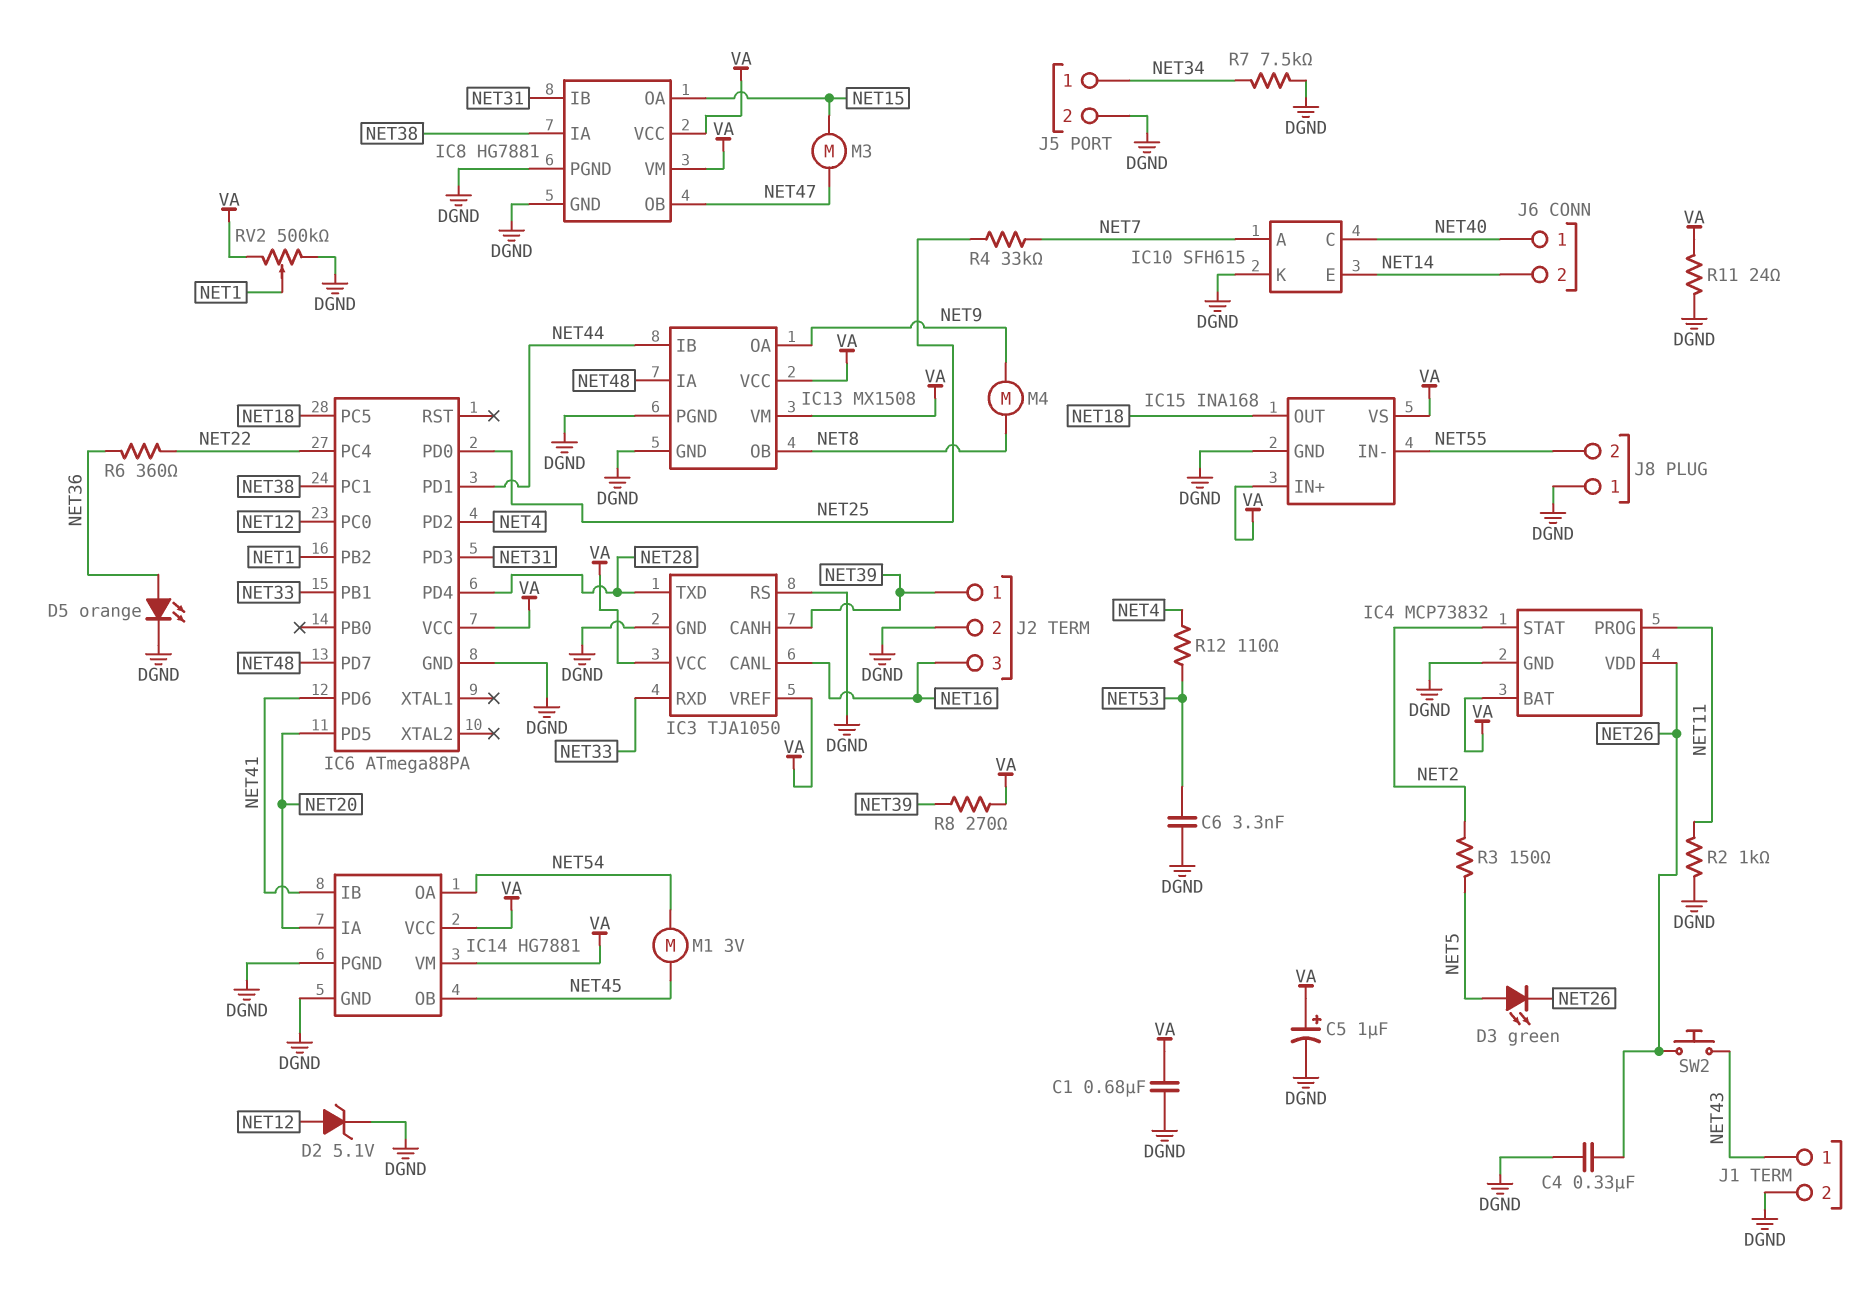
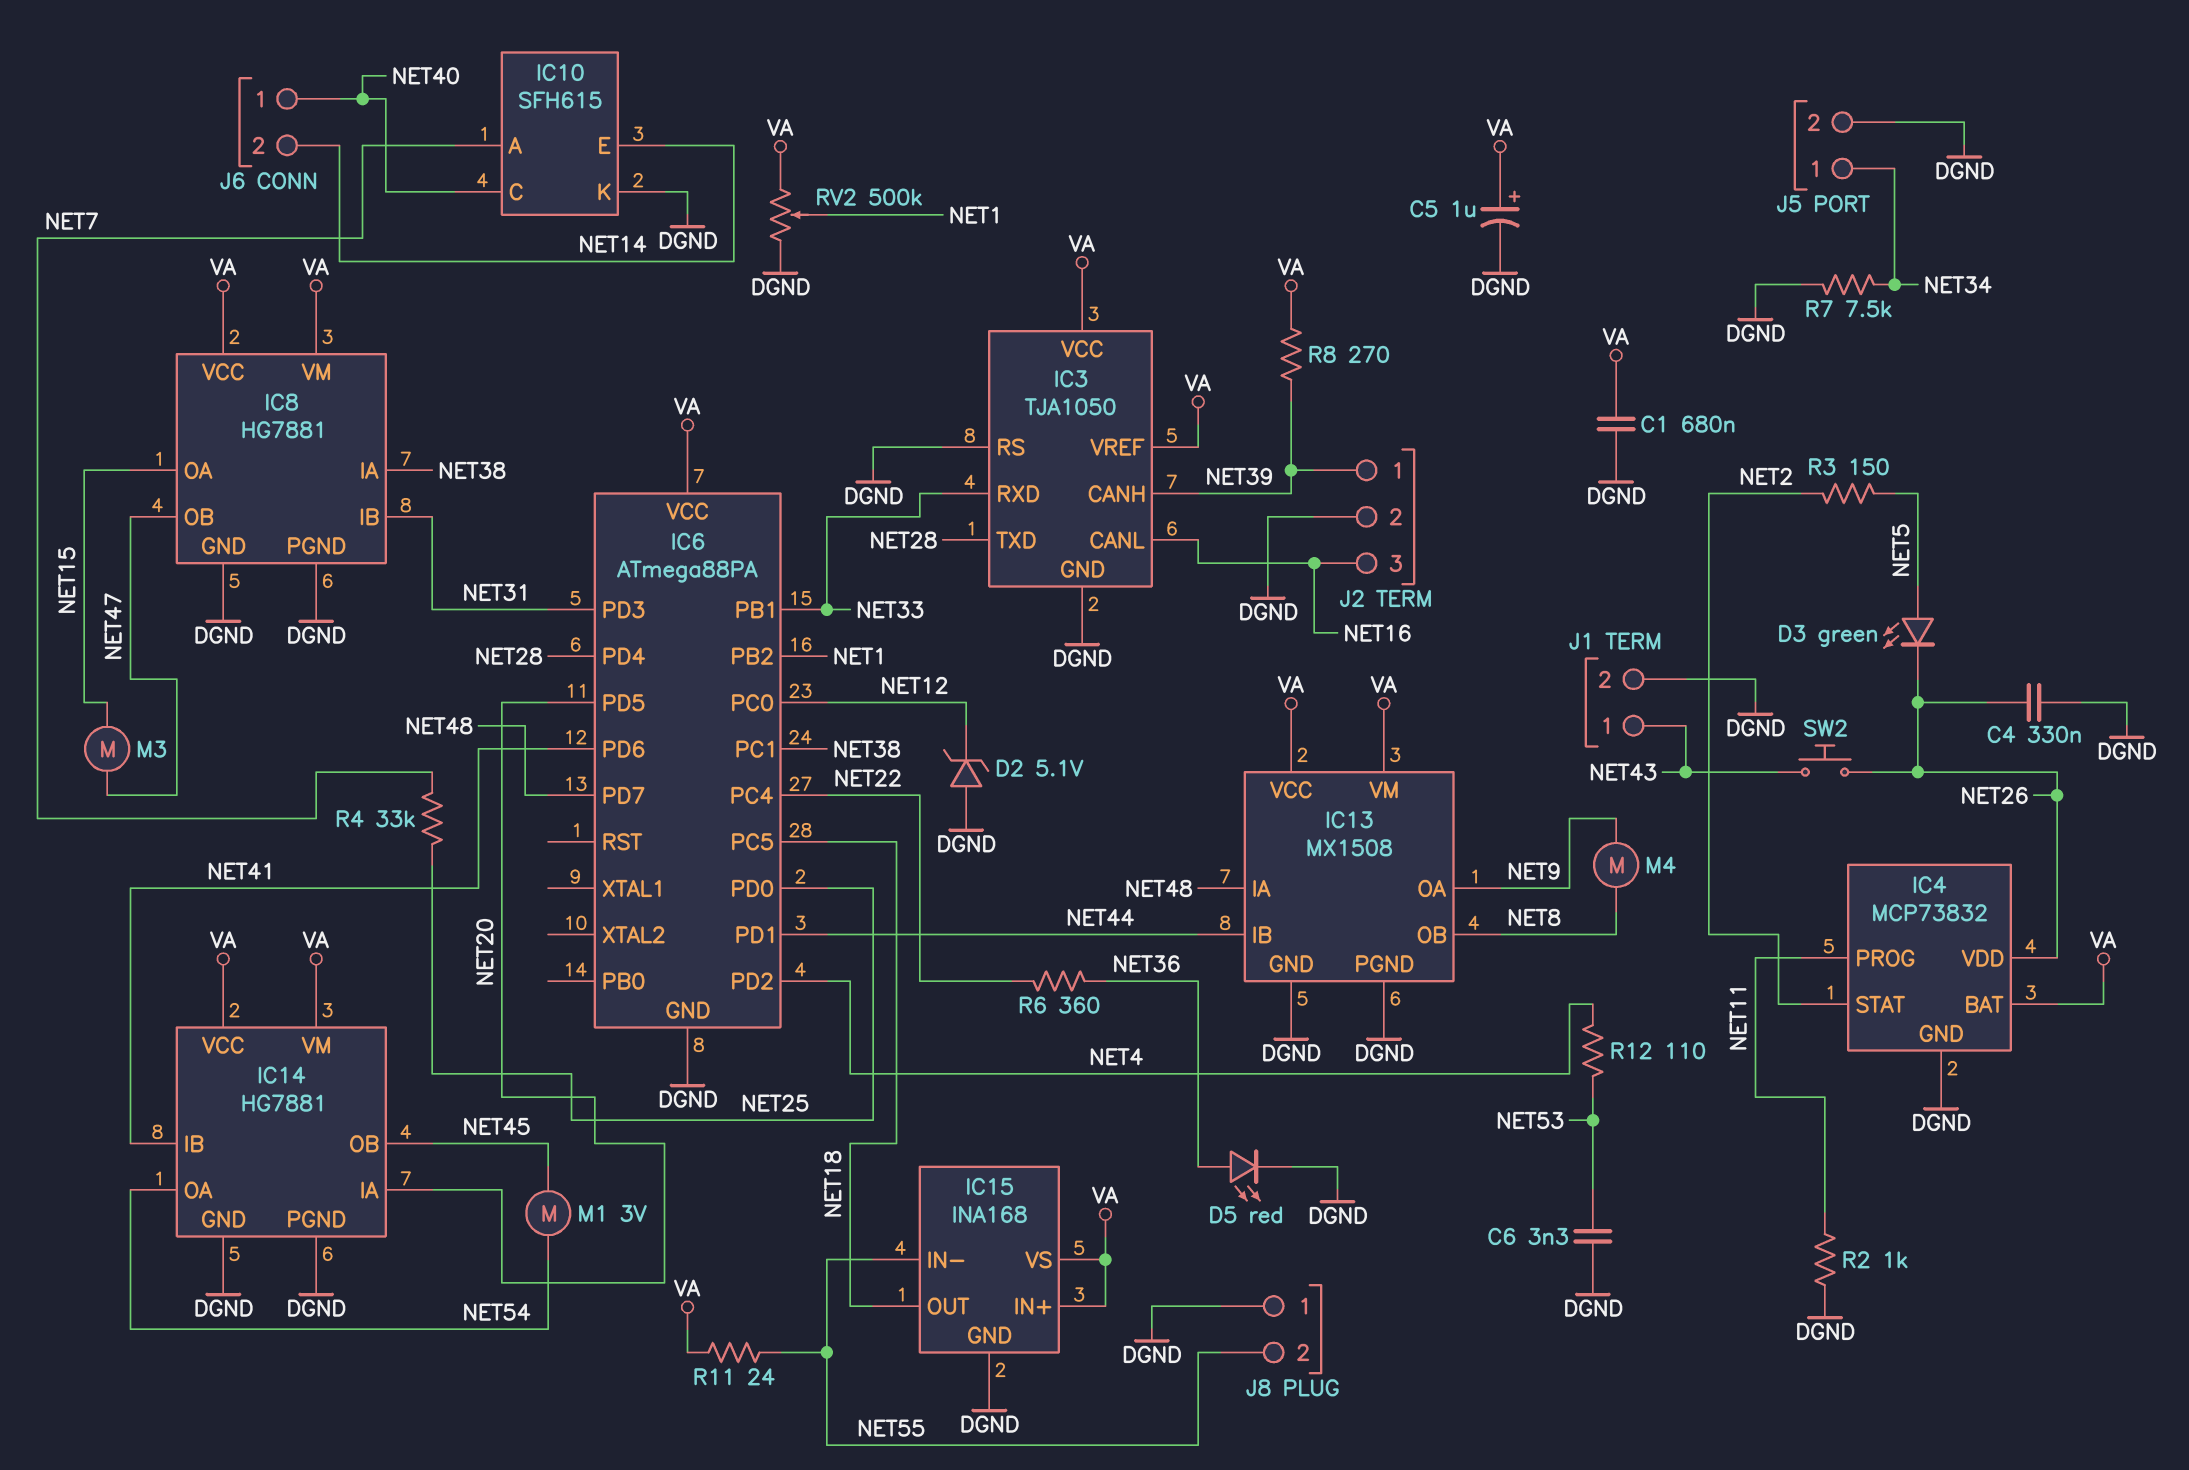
D2: zener 5.1V (A NET12, K DGND) -> zener 5.1V (A DGND, K NET12)
D5: LED orange (A NET36, K DGND) -> LED red (A NET36, K DGND)
R11: 24 (DGND, VA) -> 24 (NET55, VA)

